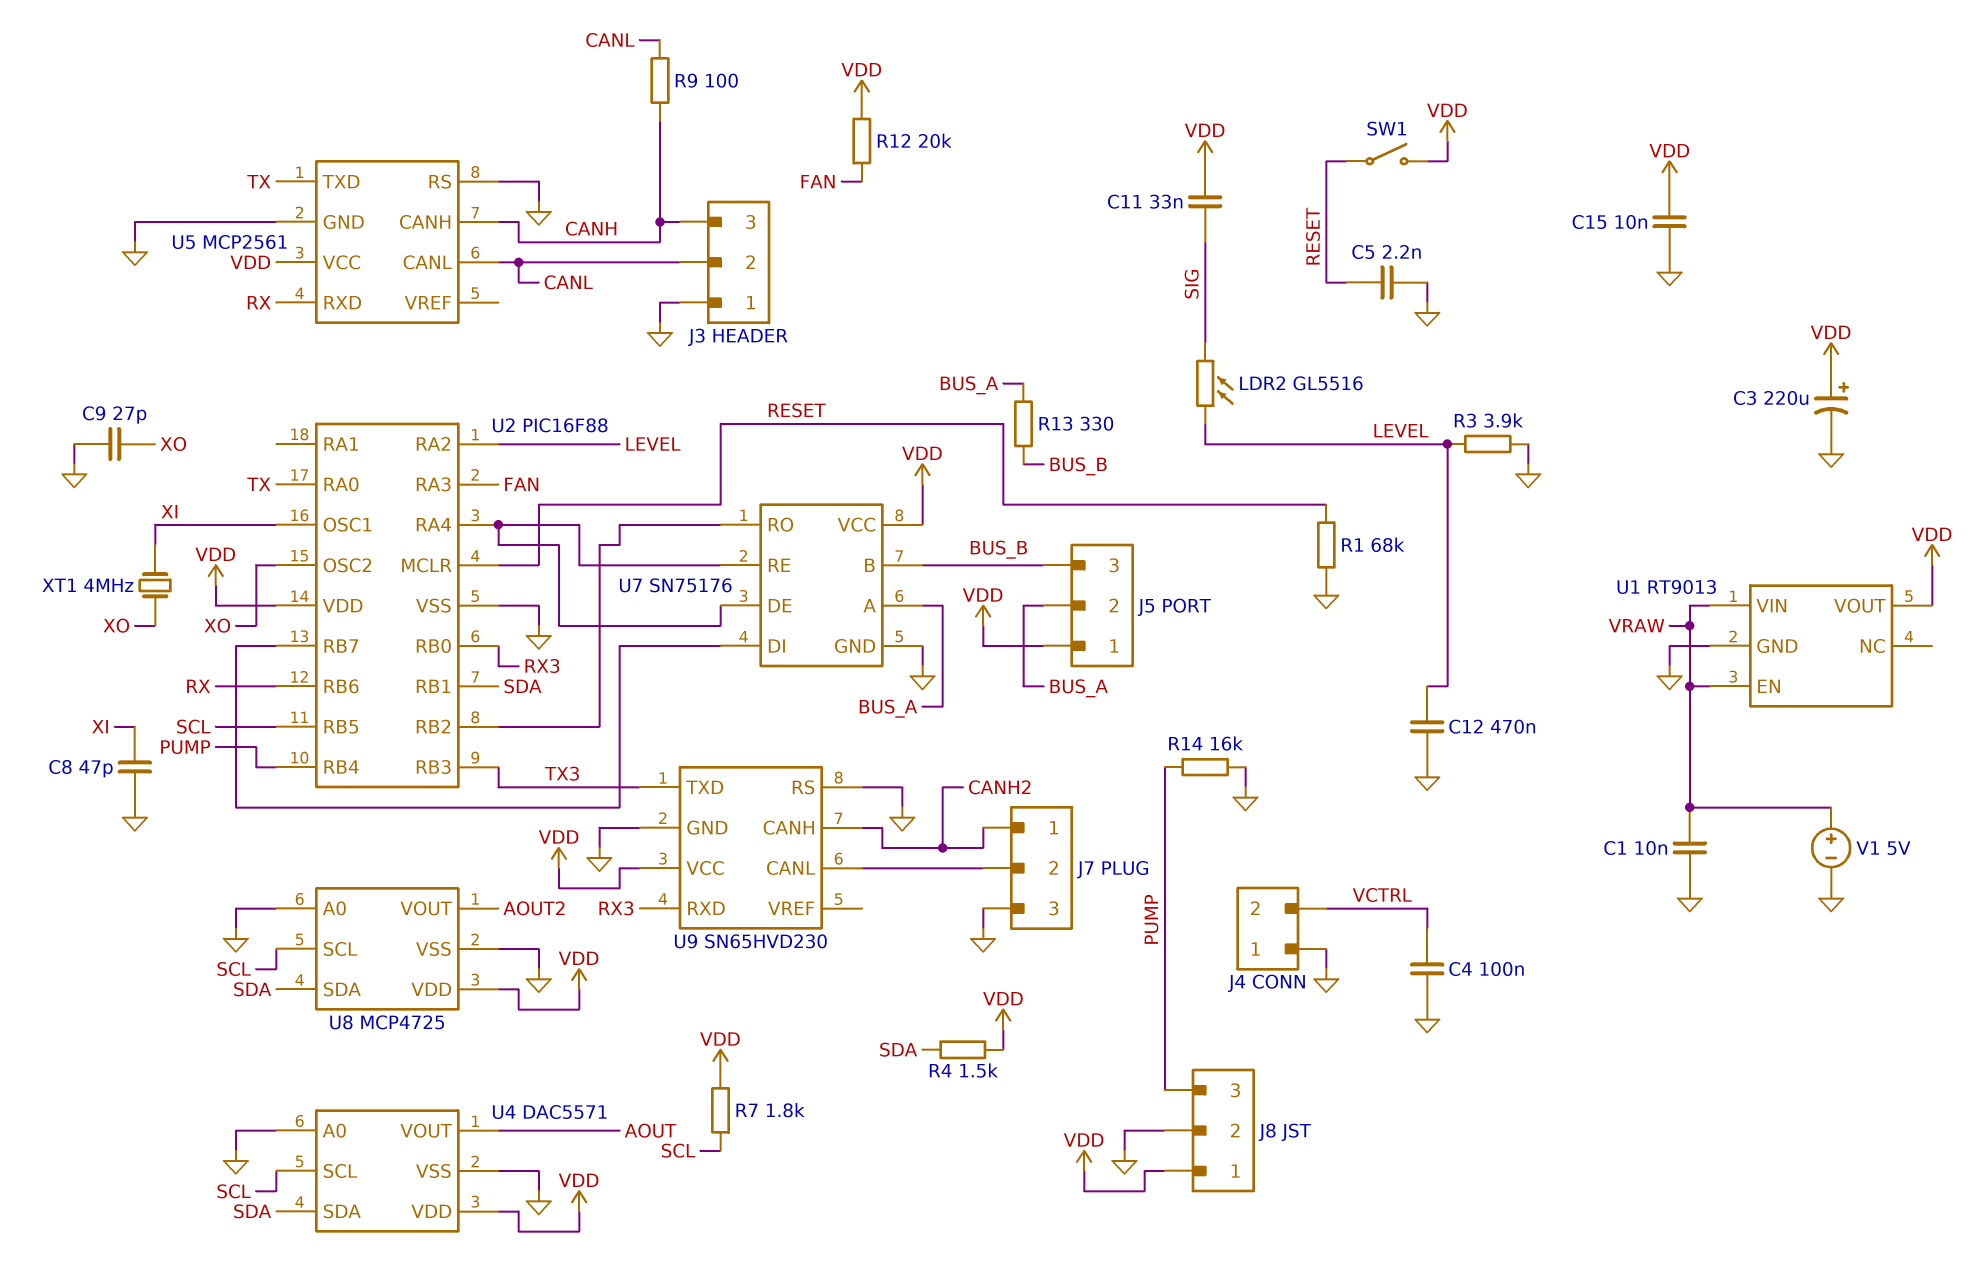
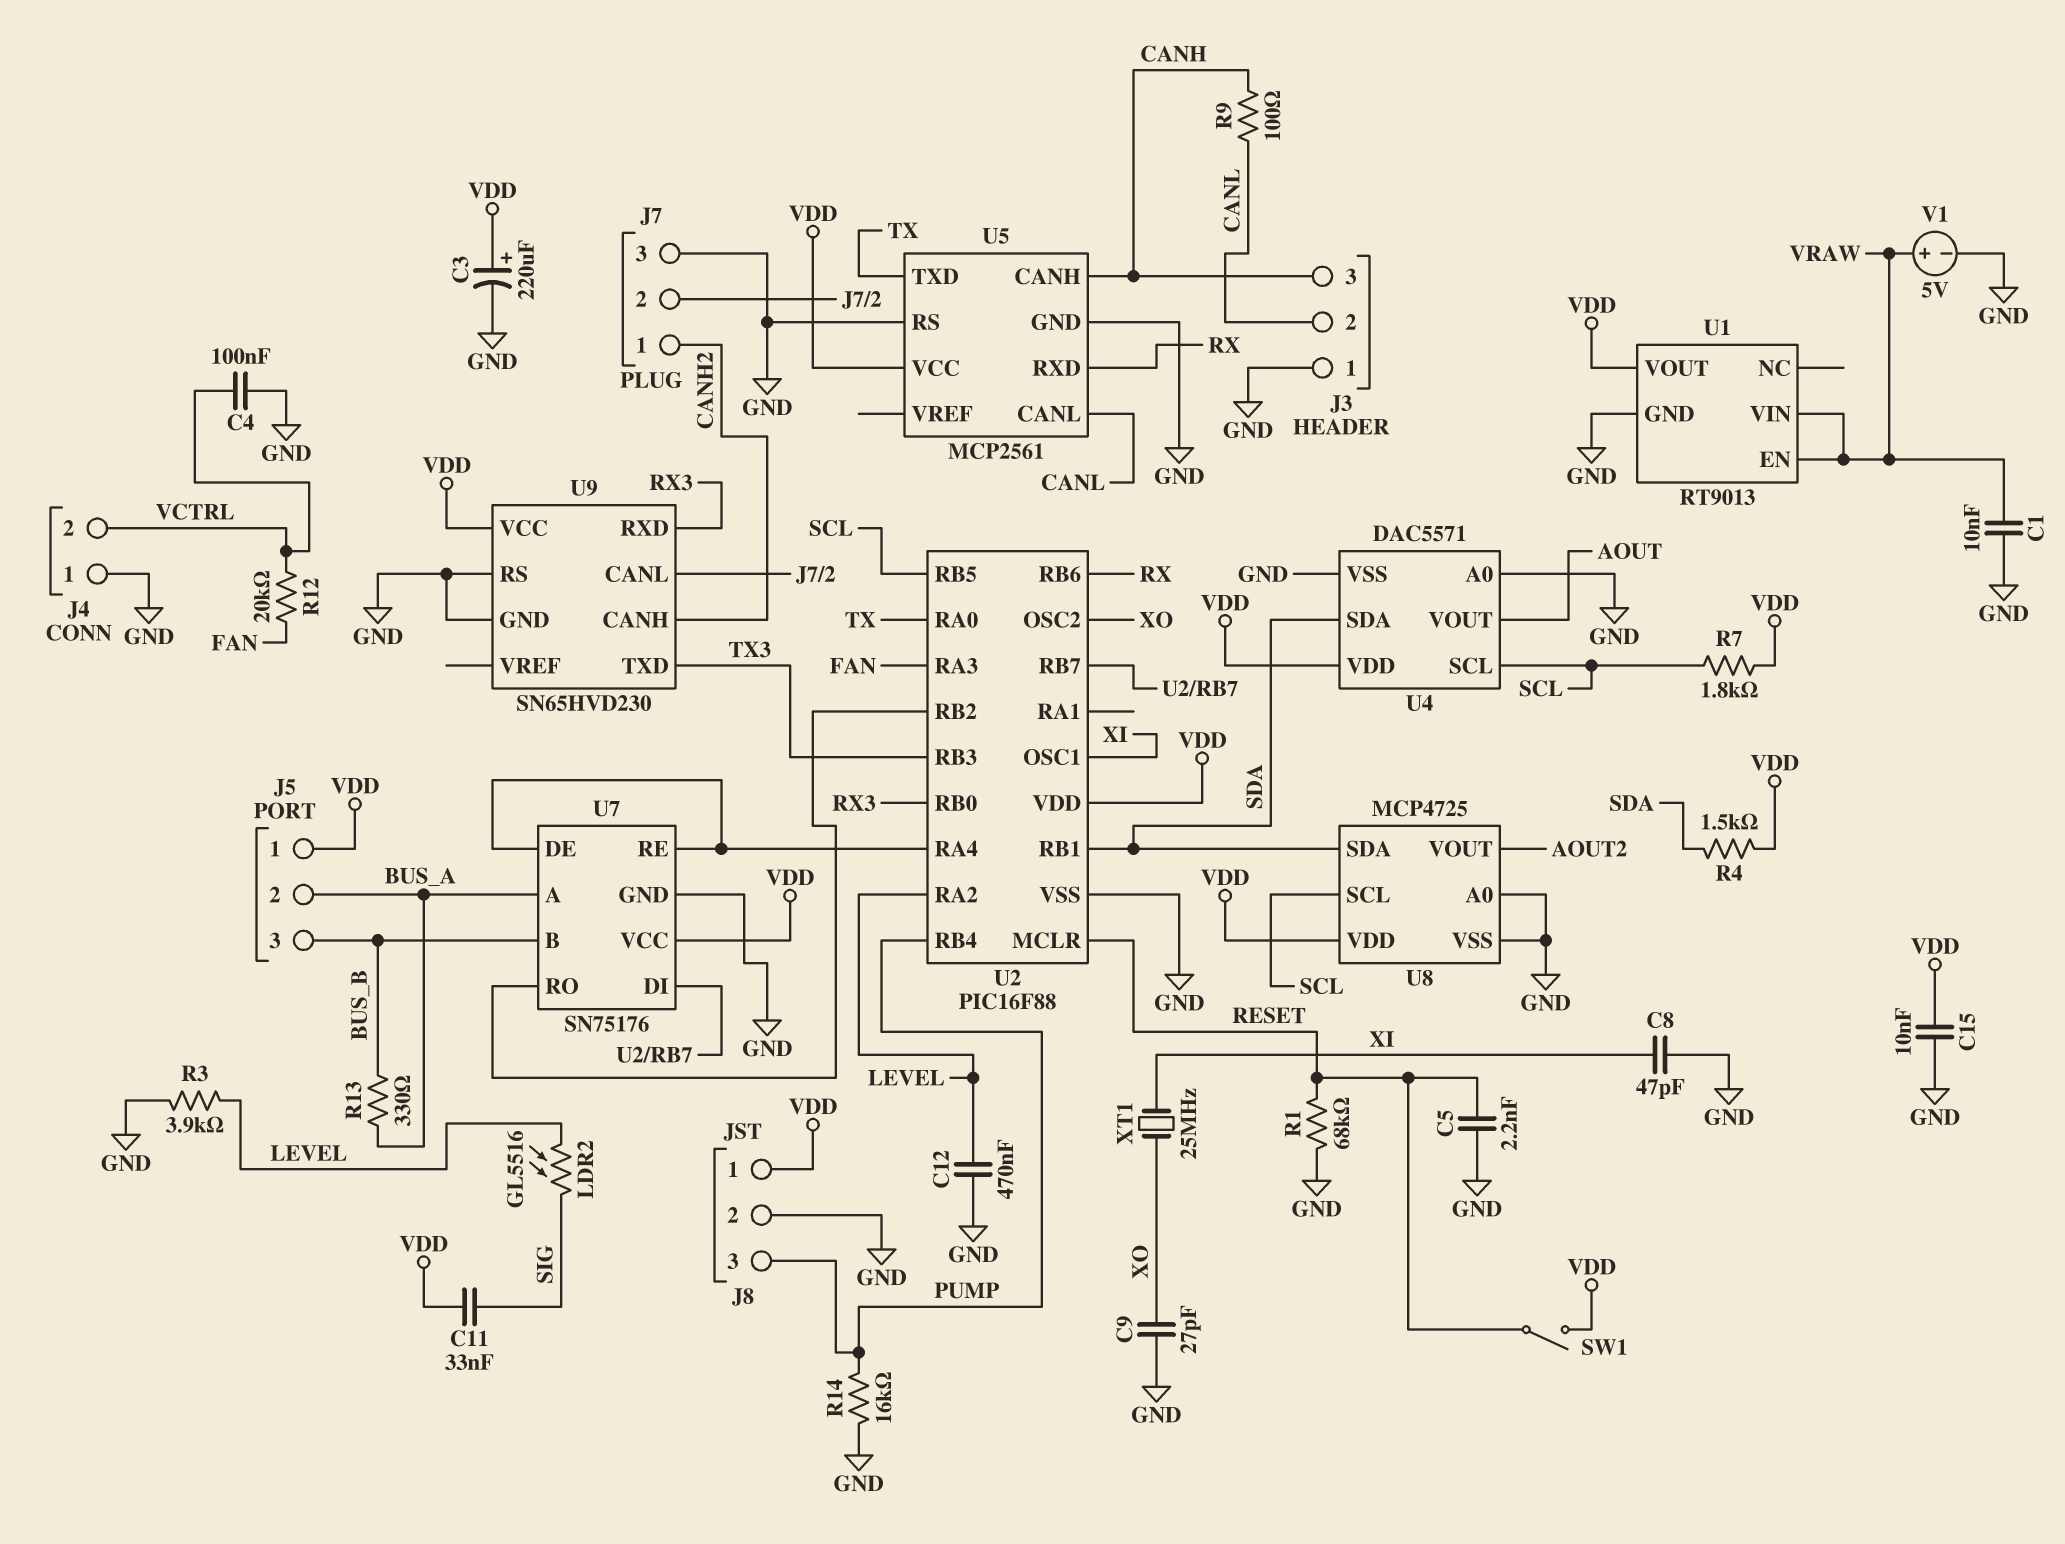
R12: 20k (FAN, VDD) -> 20k (FAN, VCTRL)
XT1: 4MHz (XI, XO) -> 25MHz (XI, XO)

